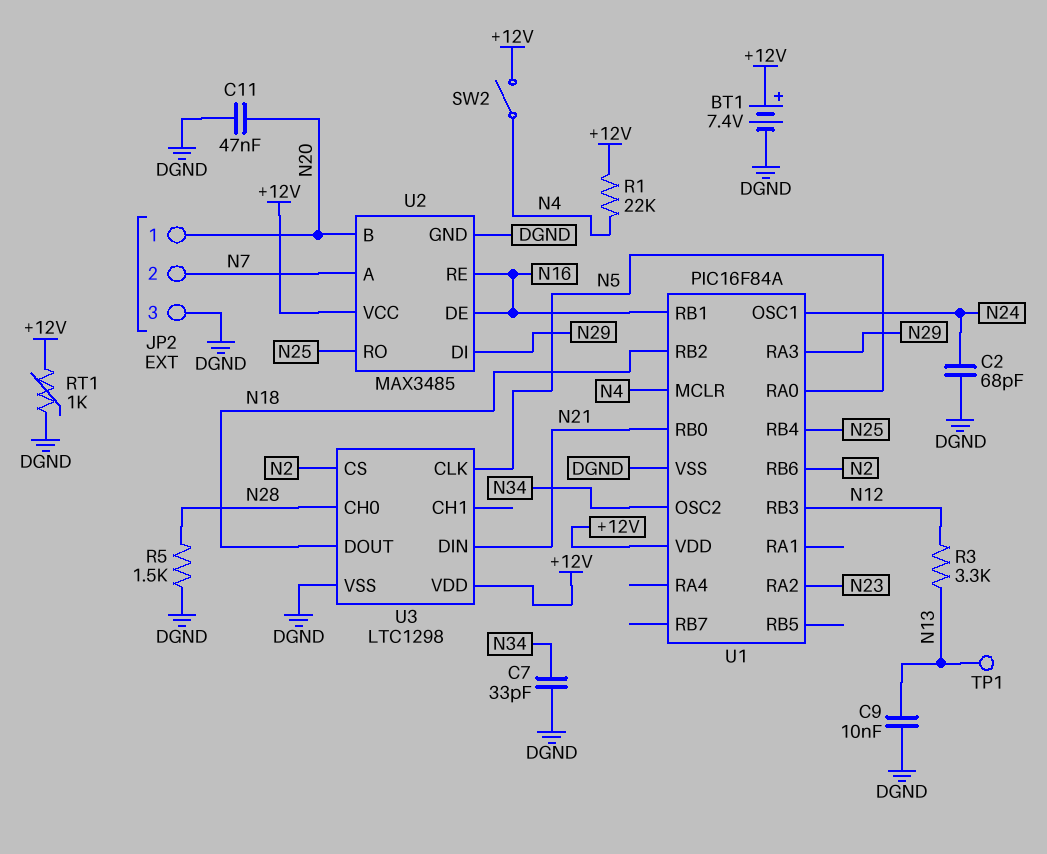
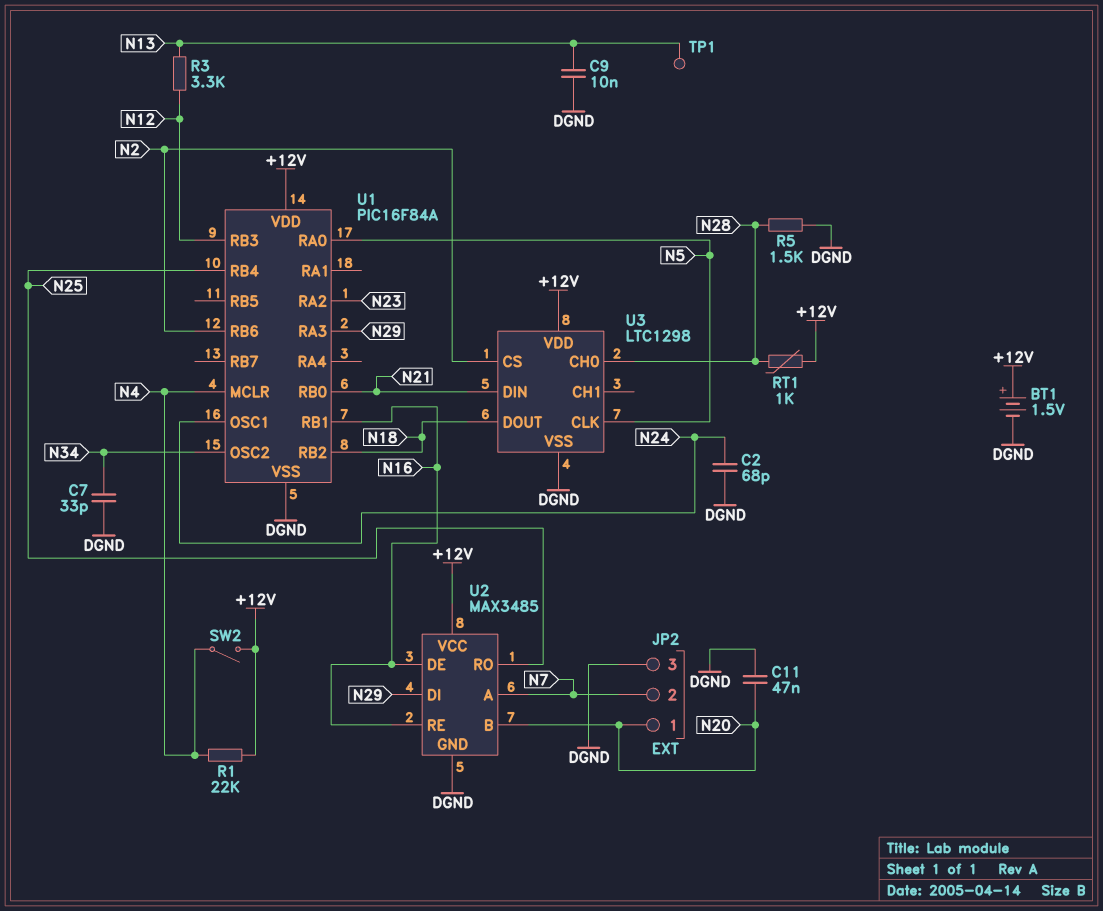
BT1: 7.4V (plus +12V, minus DGND) -> 1.5V (plus +12V, minus DGND)
RT1: 1k (+12V, DGND) -> 1k (+12V, N28)

